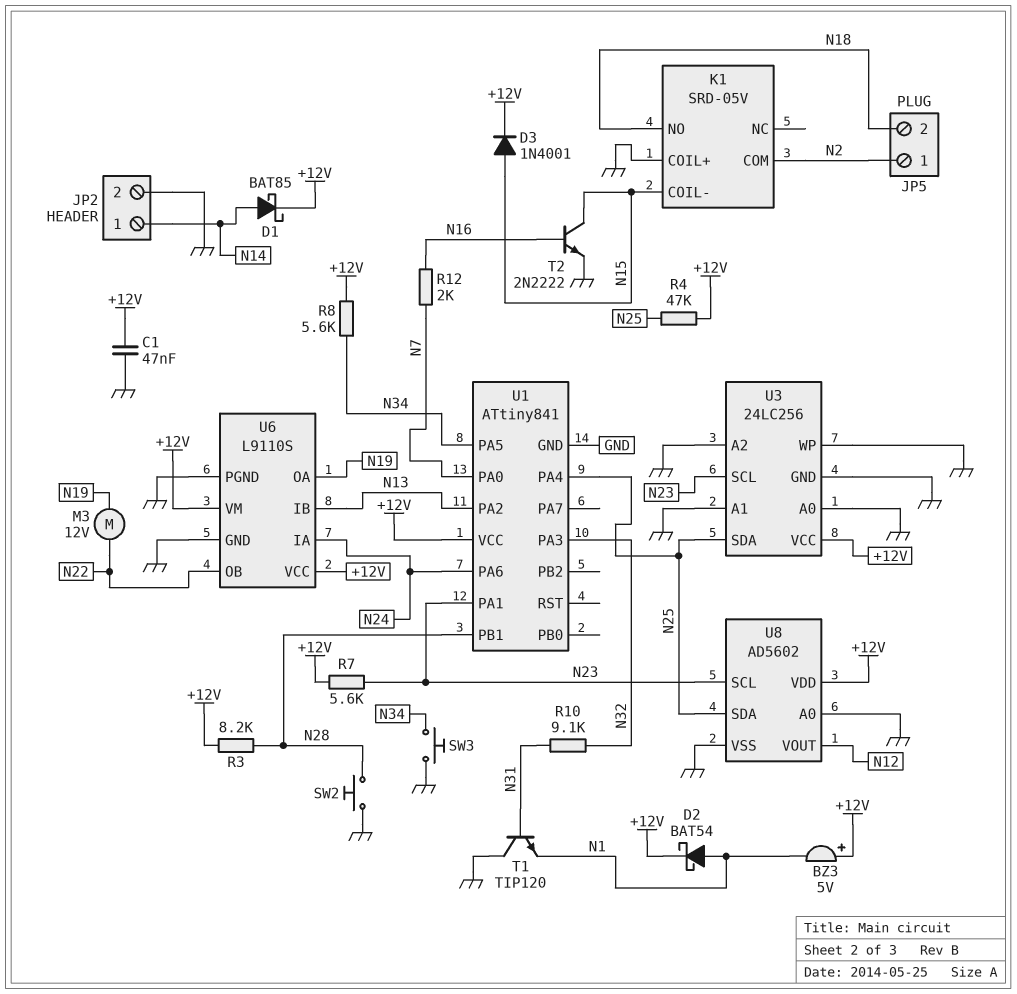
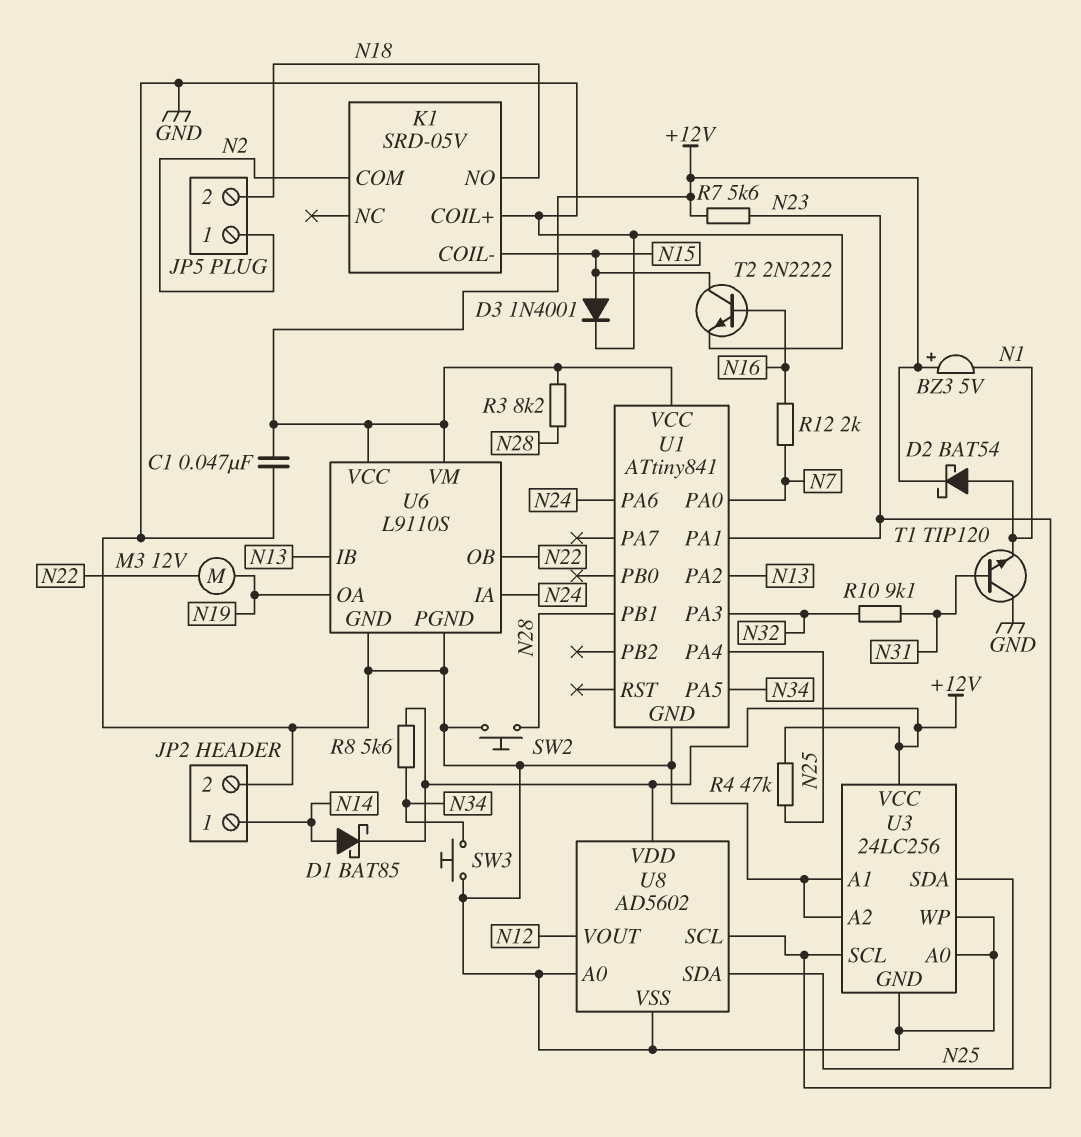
D3: diode 1N4001 (A N15, K +12V) -> diode 1N4001 (A N15, K GND)

